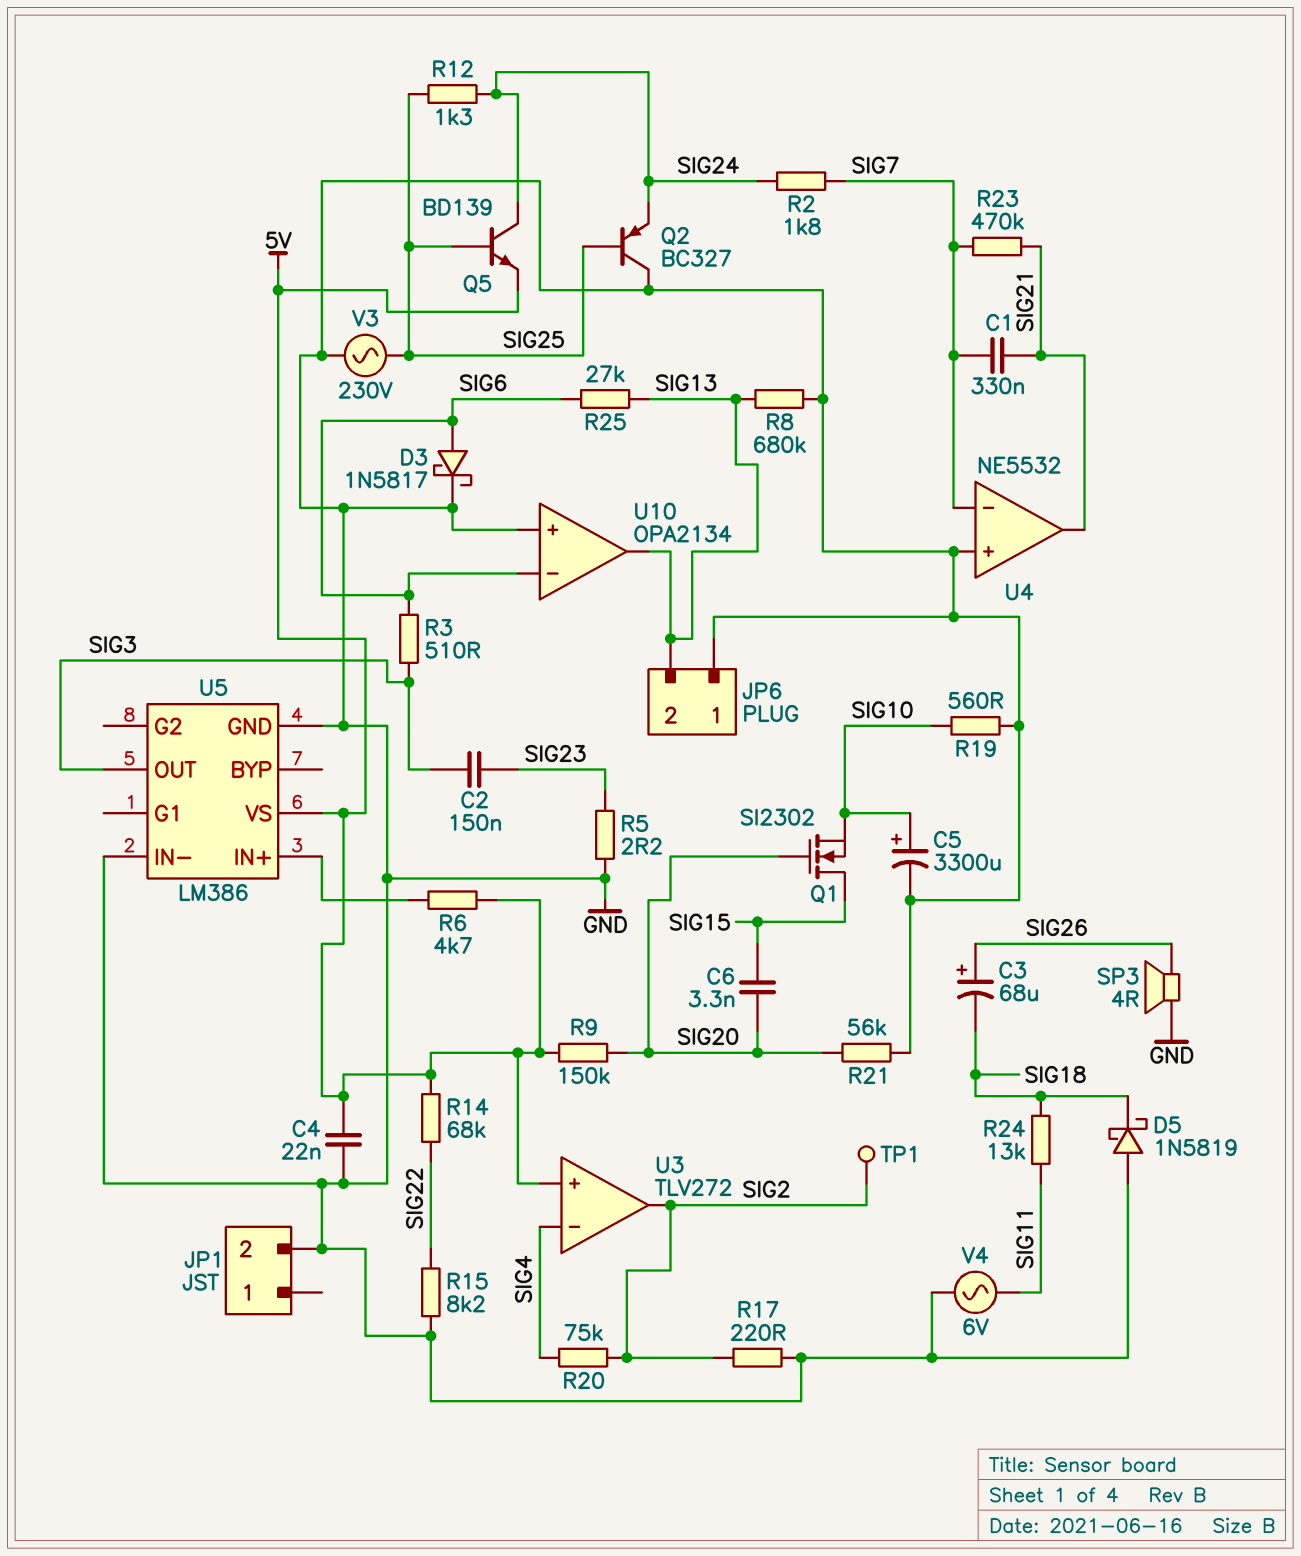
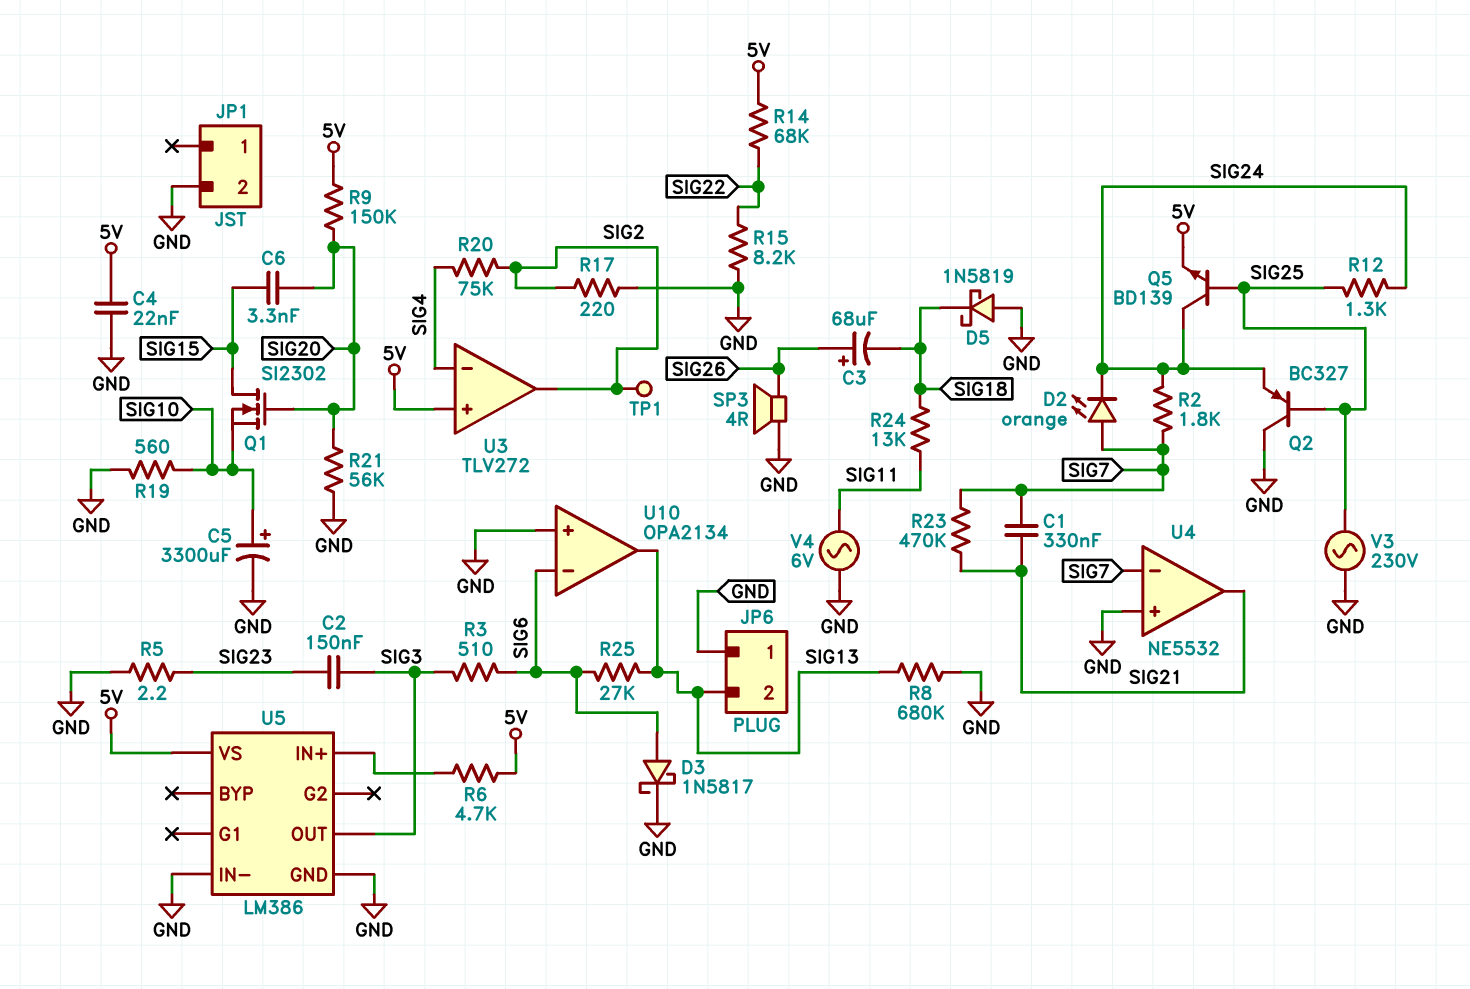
D2: none -> LED orange (A SIG7, K SIG24)

